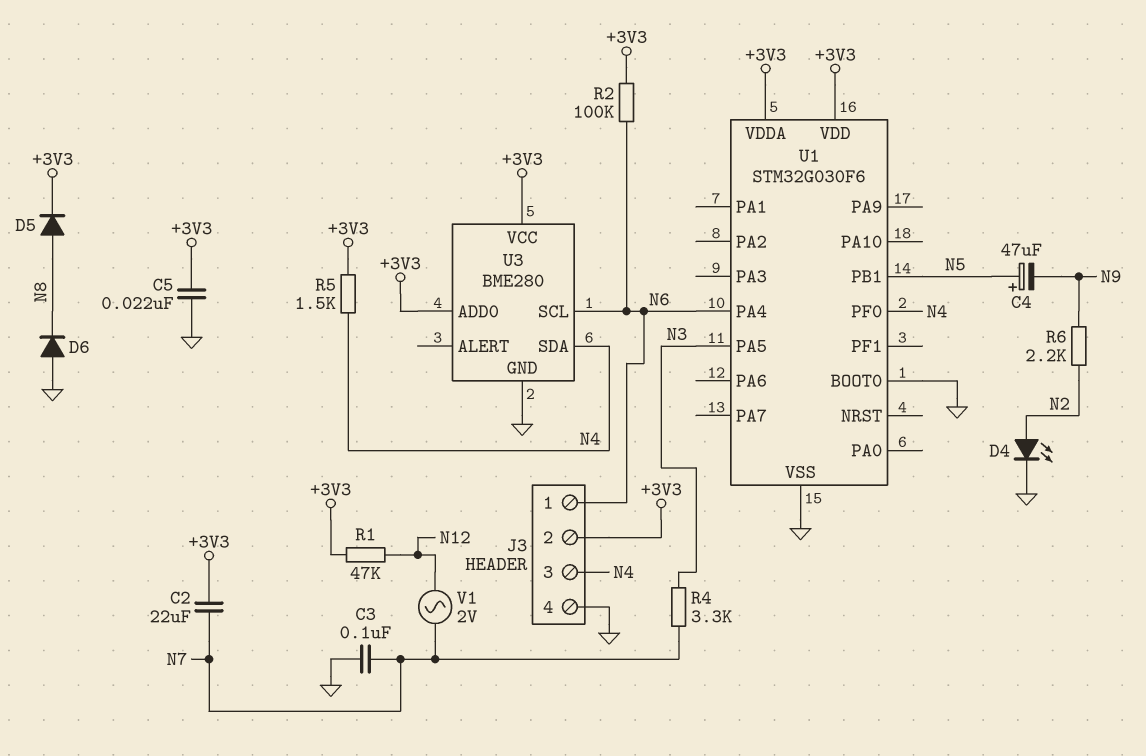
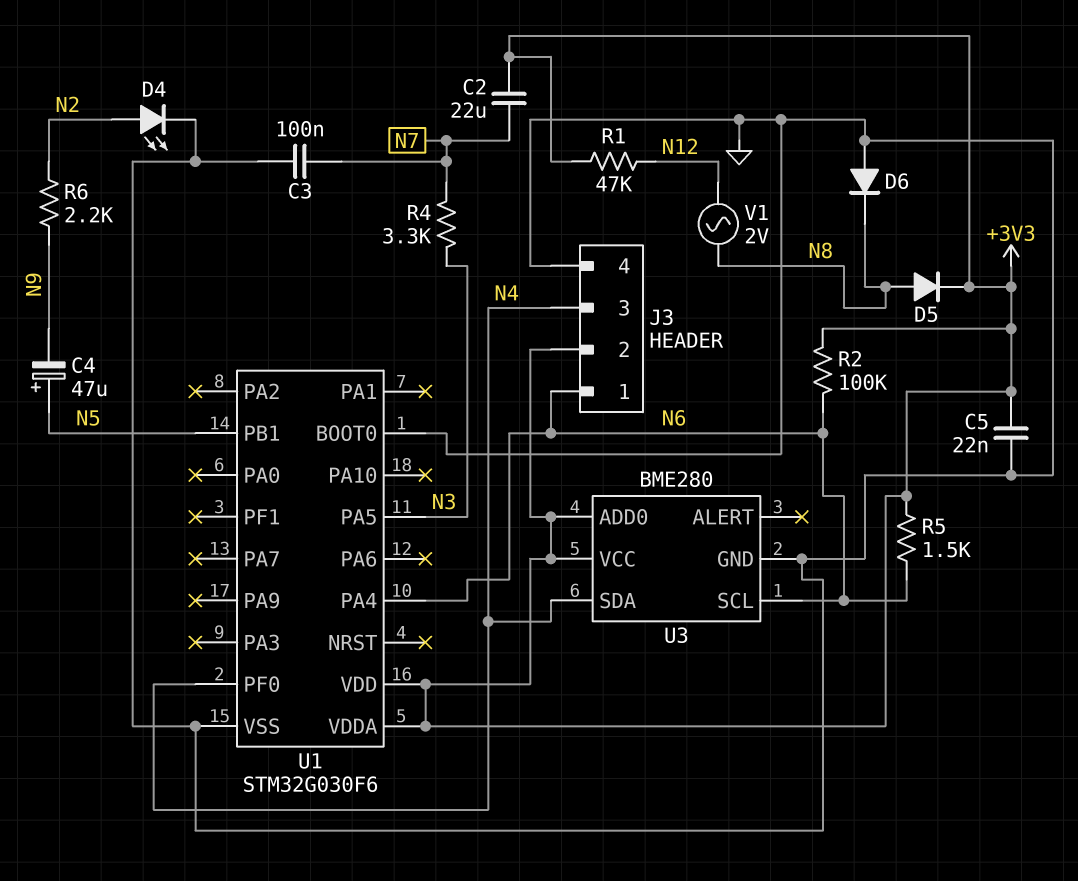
R5: 1.5k (+3V3, N4) -> 1.5k (+3V3, N6)
V1: AC 2V (N7, N12) -> AC 2V (N8, N12)

